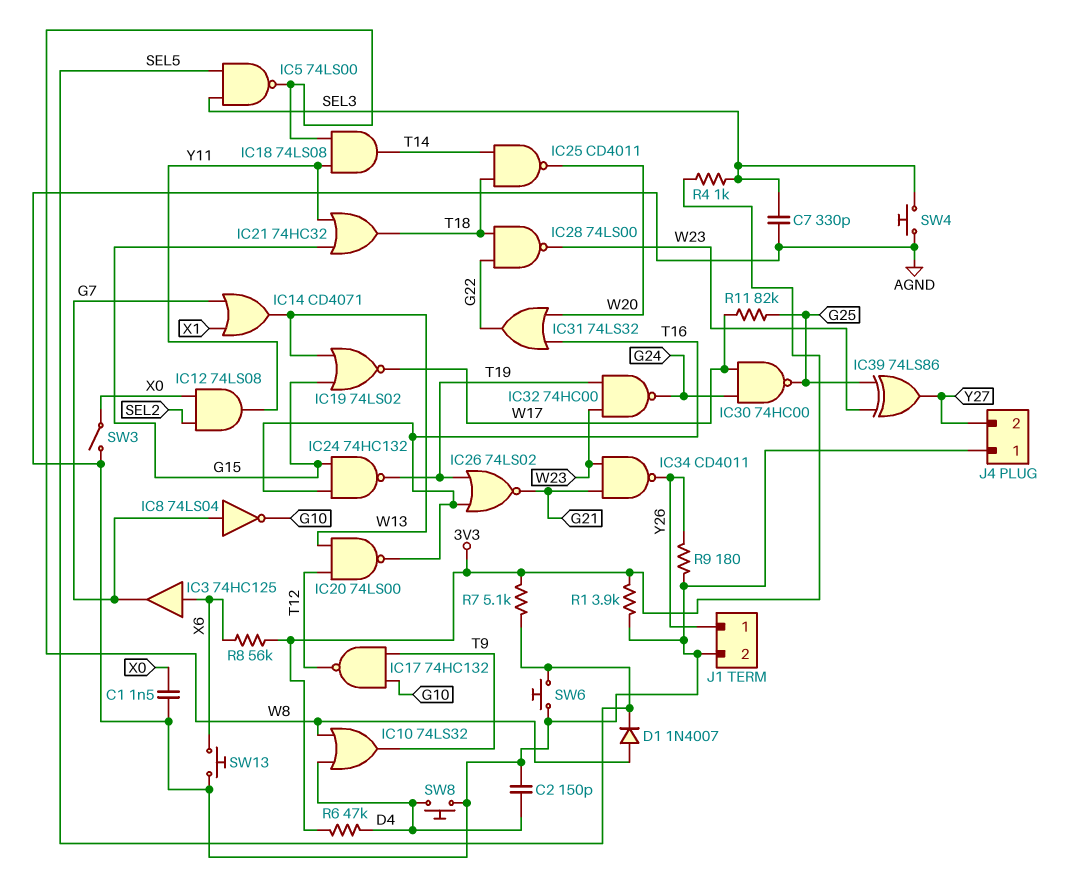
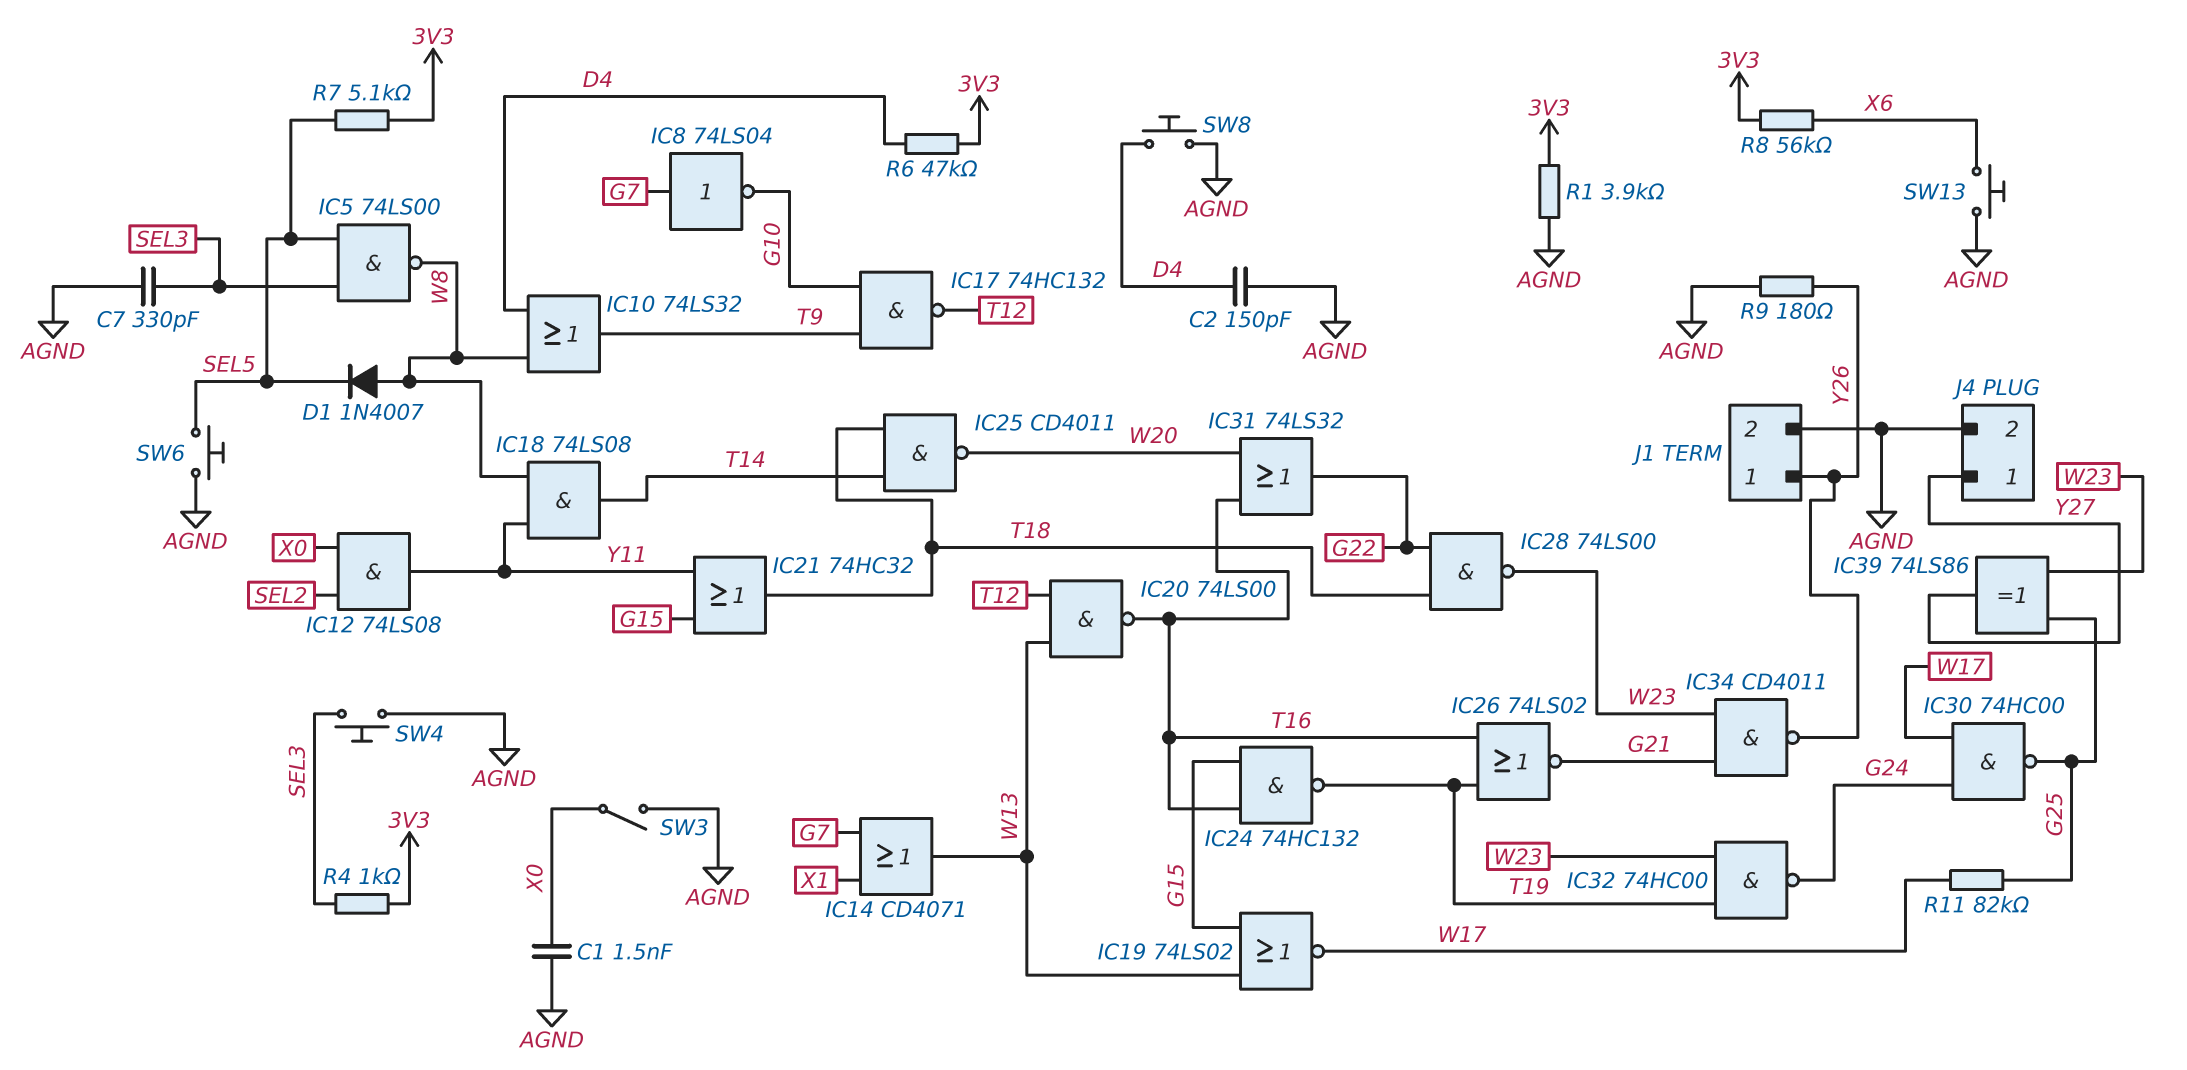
IC3: buffer 74HC125 (in X6, out G7) -> none
J4 pin 1: AGND -> Y27
J4 pin 2: Y27 -> AGND

